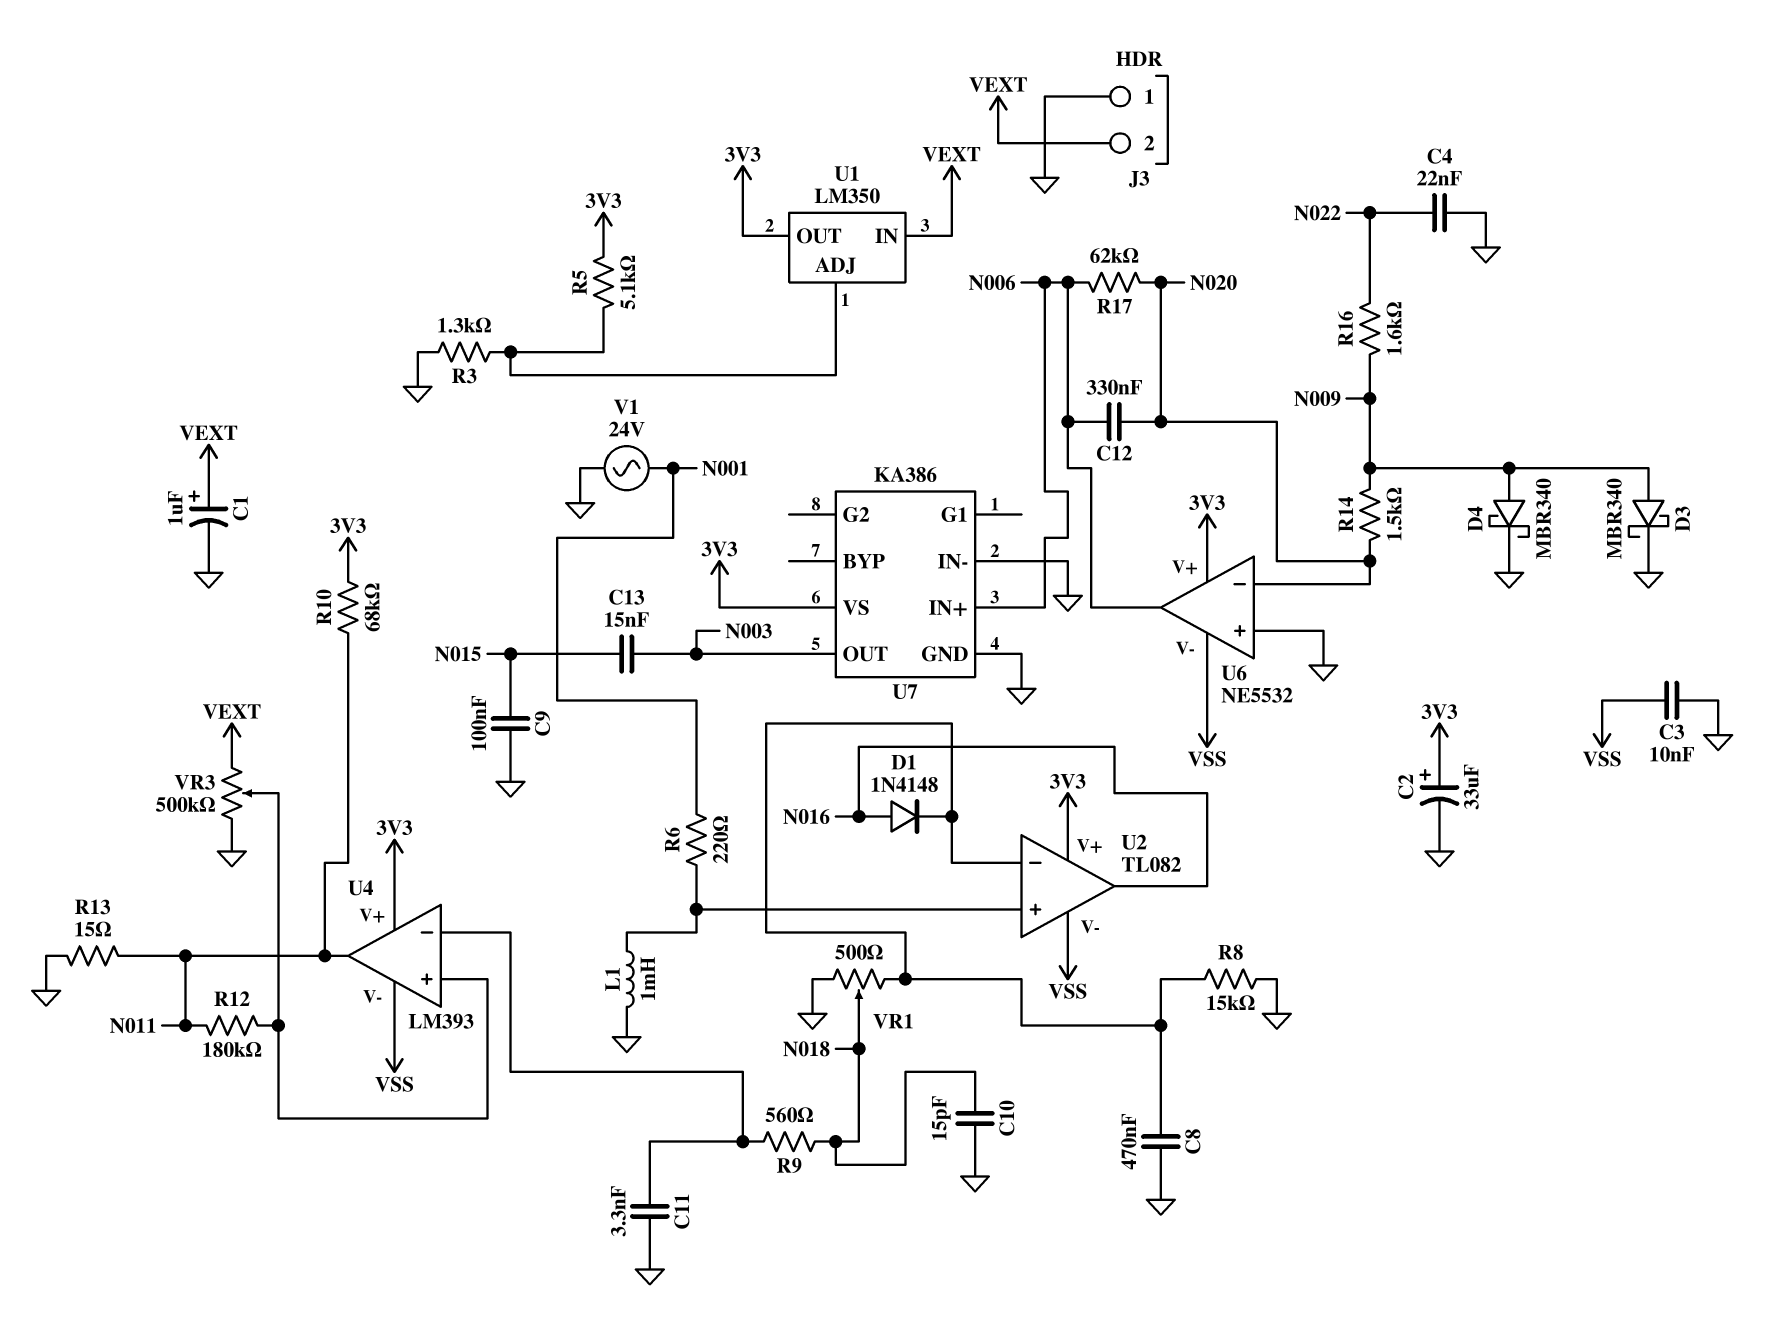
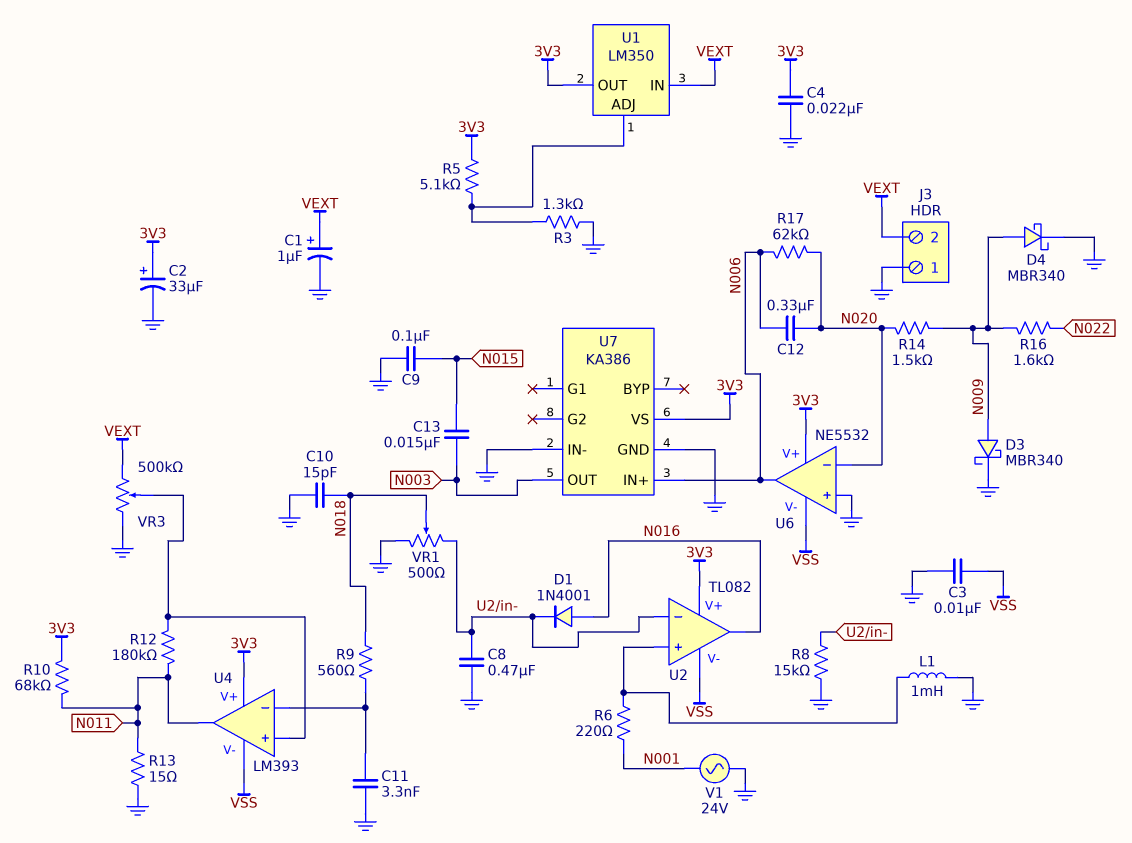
C4: 22nF (GND, N022) -> 22nF (3V3, GND)
D1: diode 1N4148 (A N016, K U2/in-) -> diode 1N4001 (A N016, K U2/in-)

